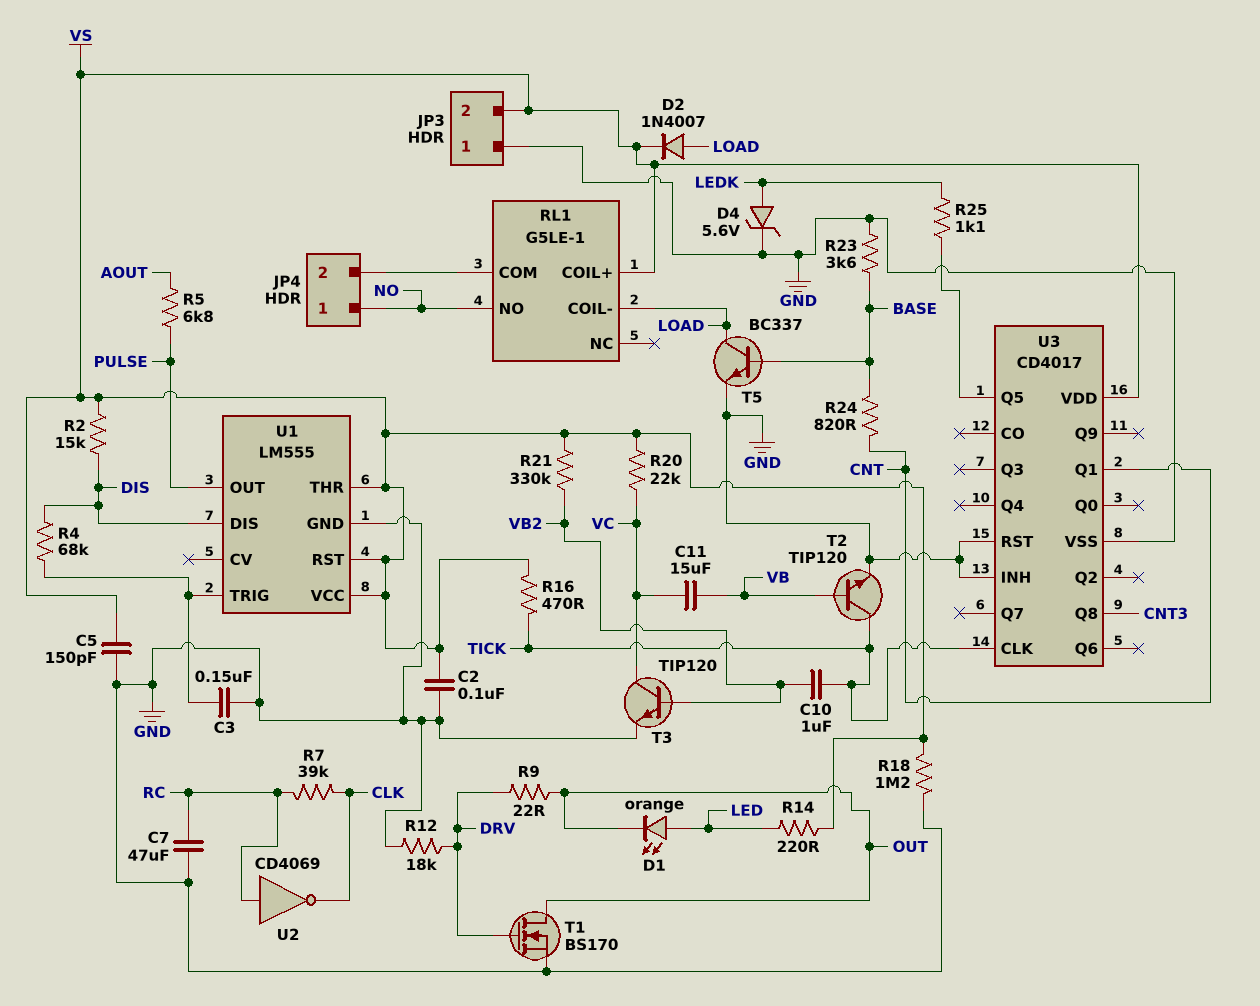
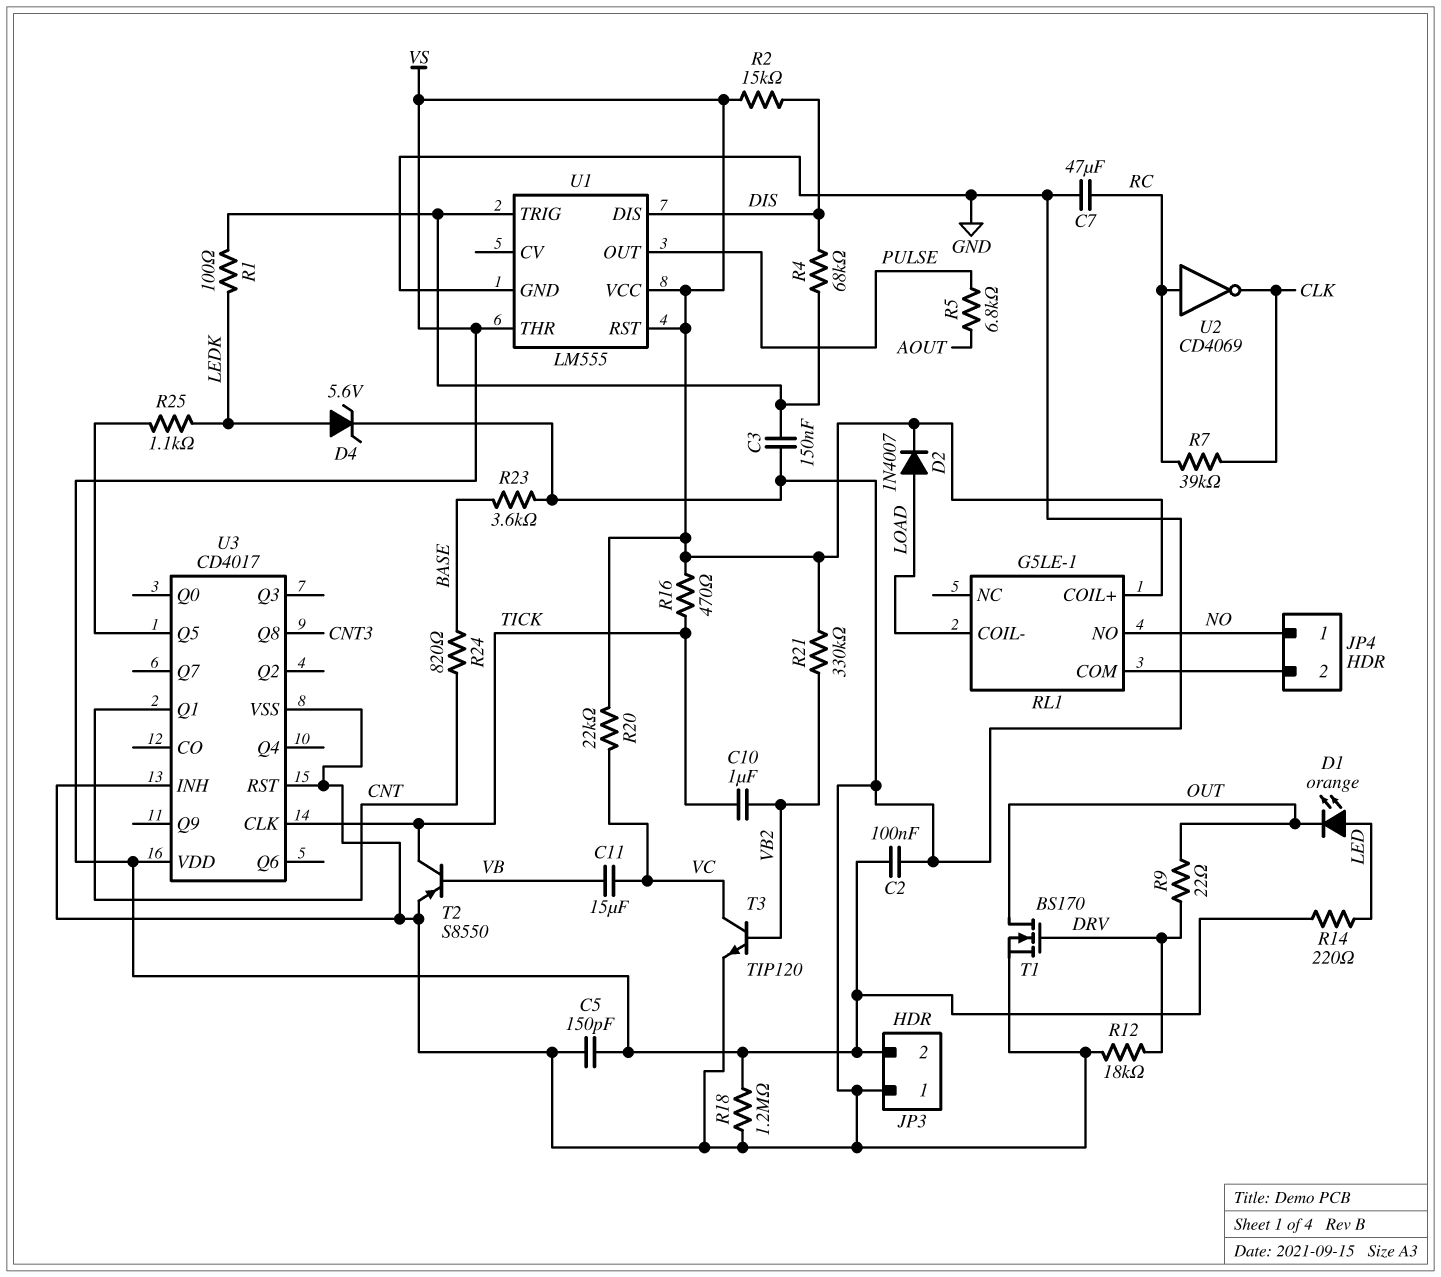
R1: none -> 100 (LEDK, U1/TRIG)
T2: NPN TIP120 (B VB, C TICK, E GND) -> PNP S8550 (B VB, C TICK, E GND)
T5: NPN BC337 (B BASE, C LOAD, E GND) -> none

